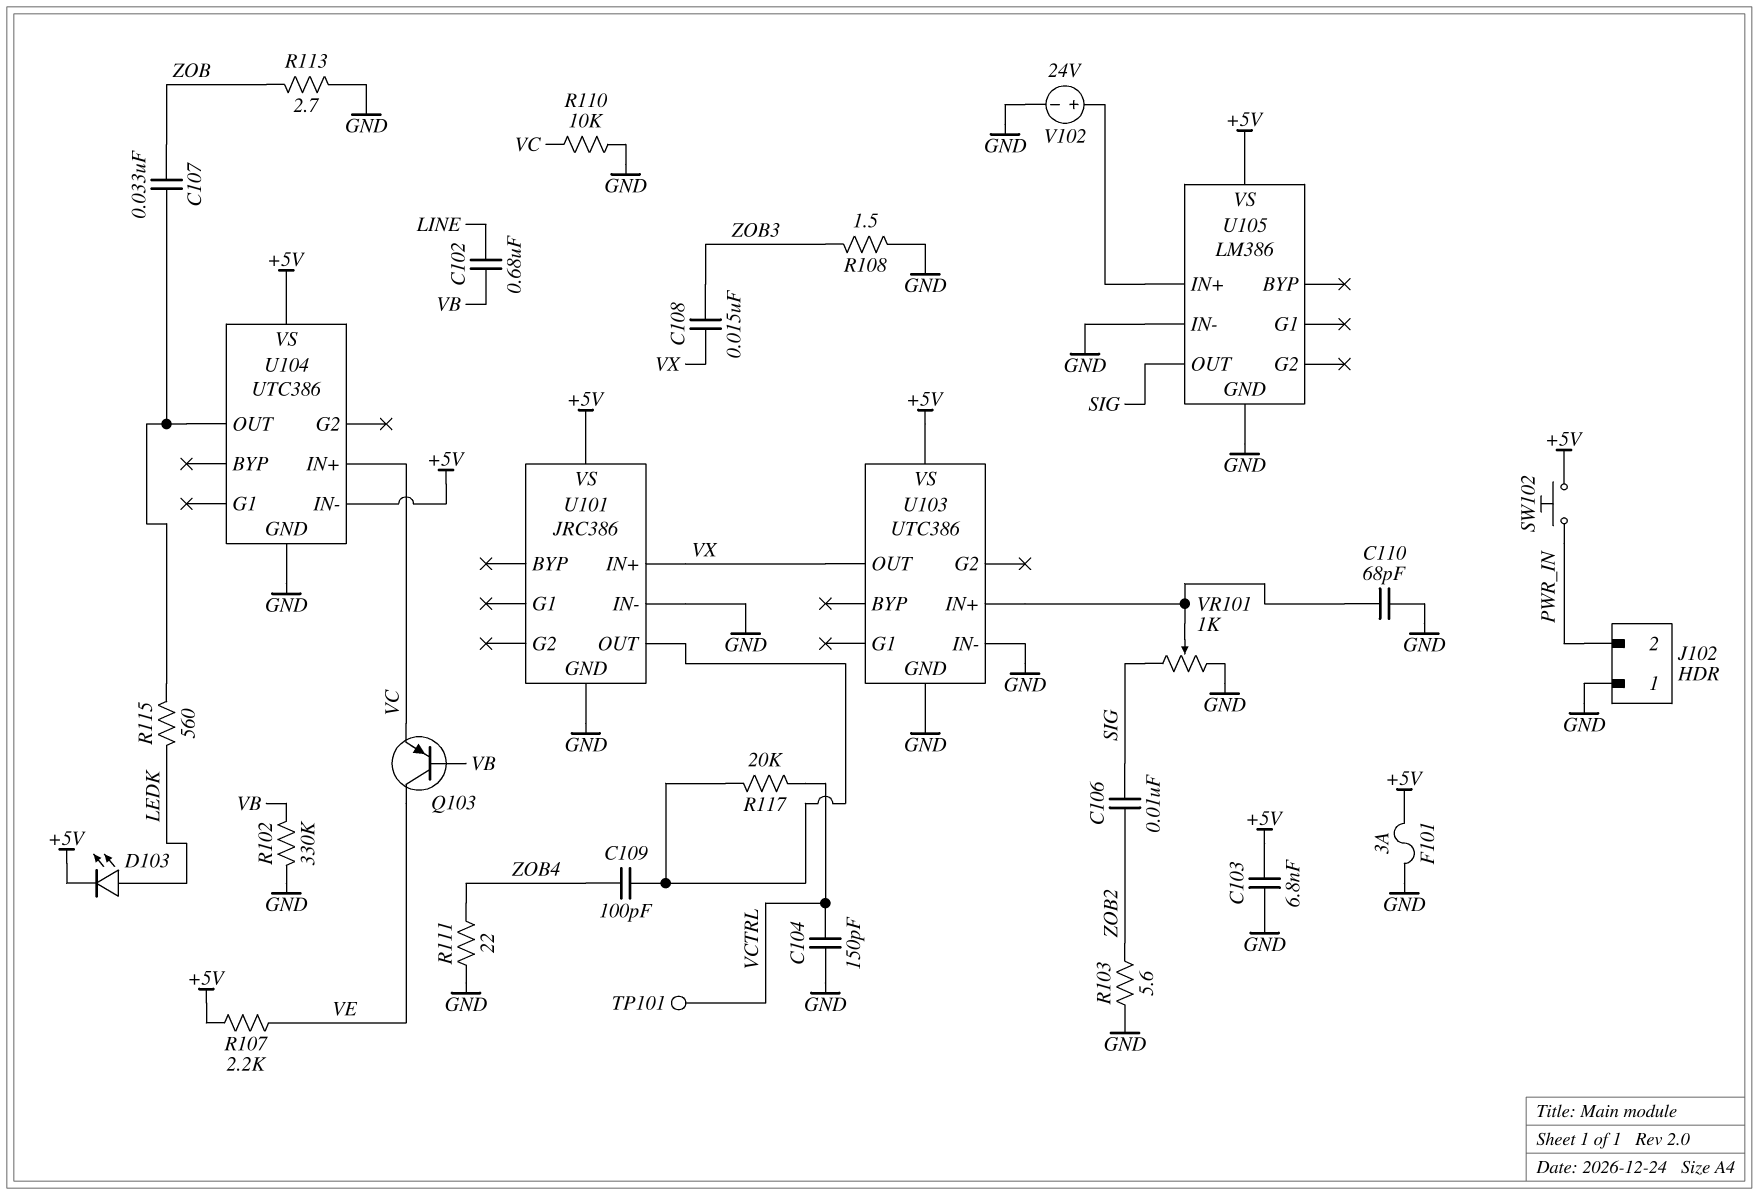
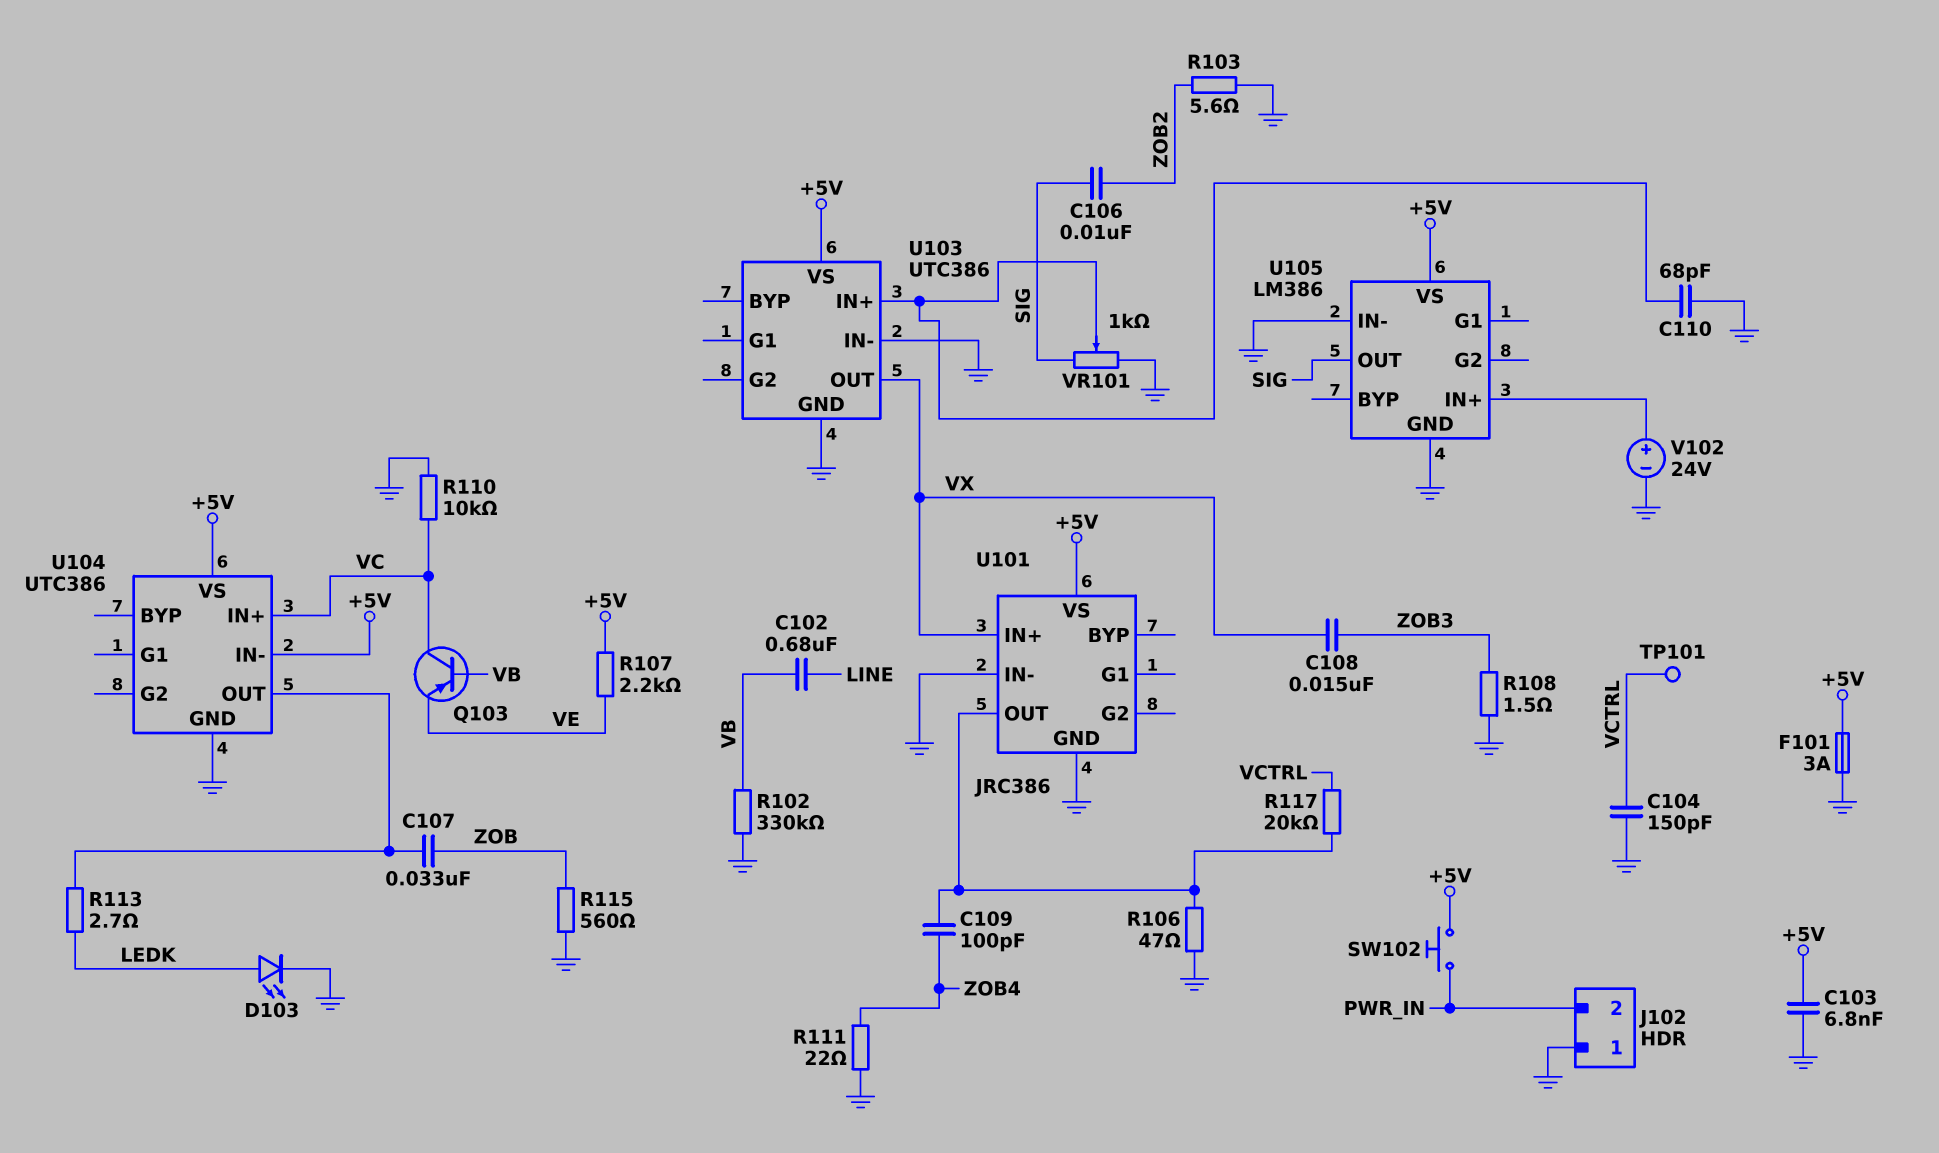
D103: LED (A LEDK, K +5V) -> LED (A LEDK, K GND)
Q103: PNP (B VB, C VE, E VC) -> PNP (B VB, C VC, E VE)
R106: none -> 47 (GND, U101/OUT)
R113: 2.7 (GND, ZOB) -> 2.7 (LEDK, U104/OUT)
R115: 560 (LEDK, U104/OUT) -> 560 (GND, ZOB)

